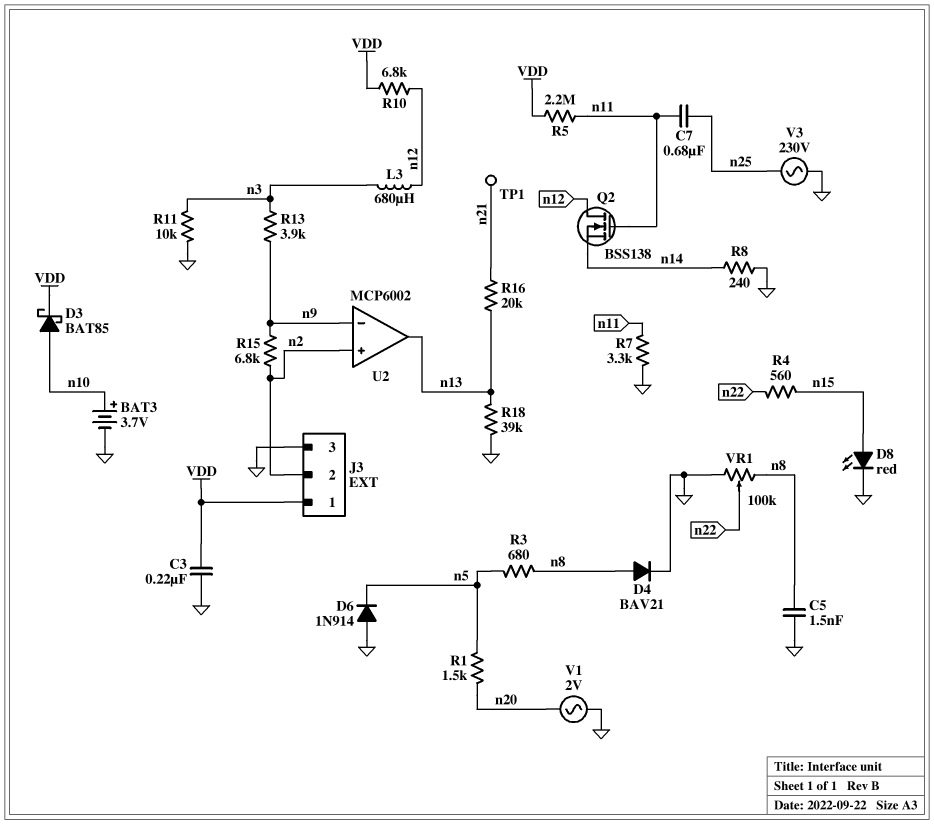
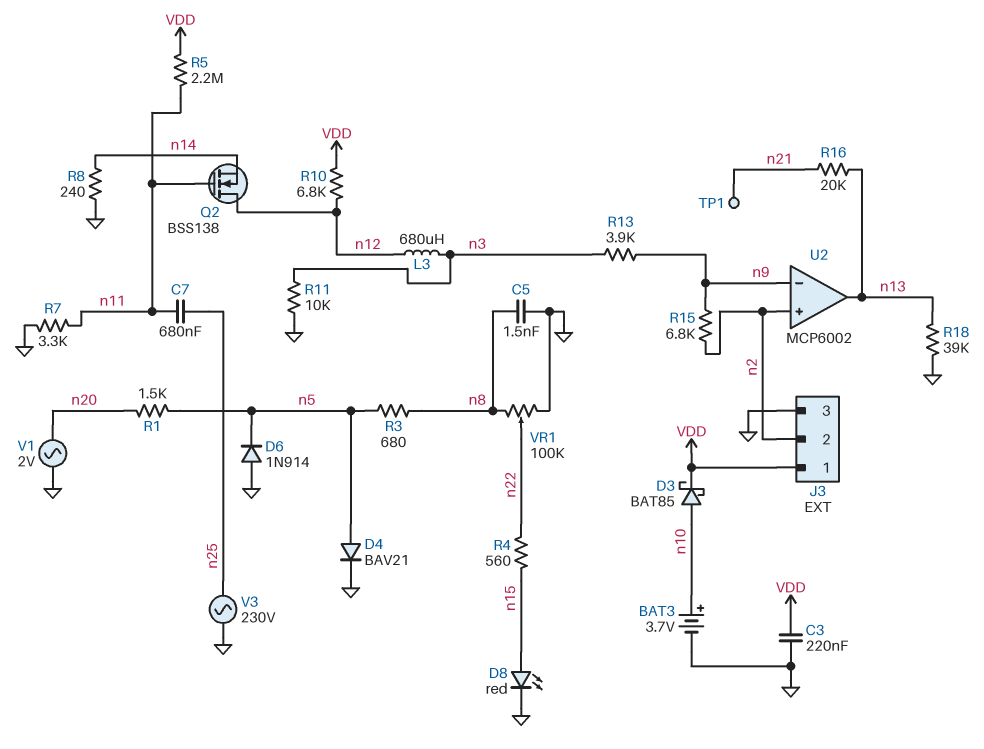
D4: diode BAV21 (A n8, K GND) -> diode BAV21 (A n5, K GND)

